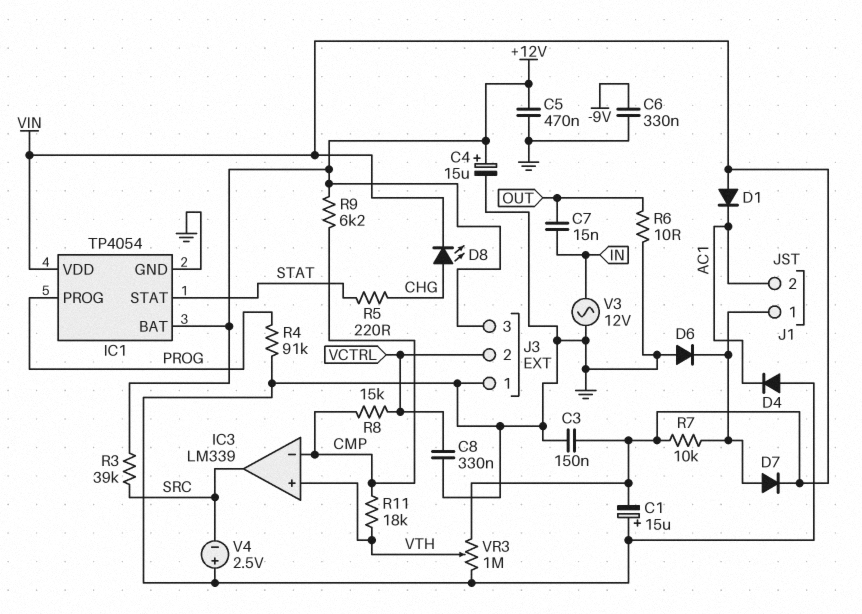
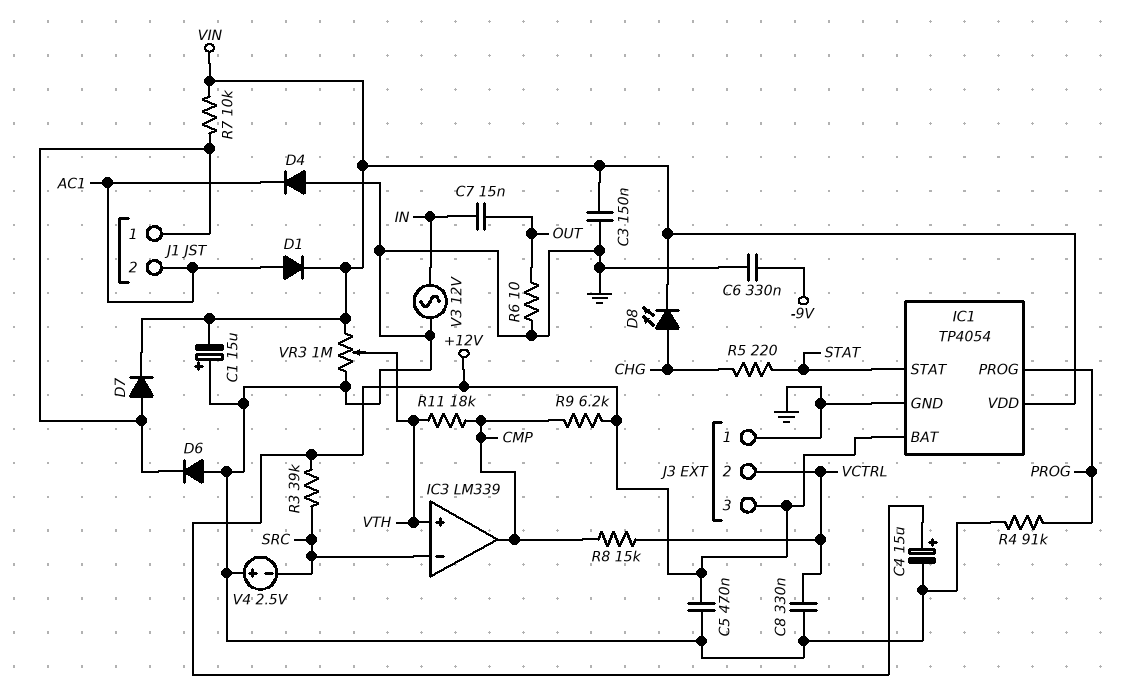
D1: diode (A VIN, K AC1) -> diode (A AC1, K VIN)
IC3 pin in-: CMP -> SRC
IC3 pin out: SRC -> CMP

